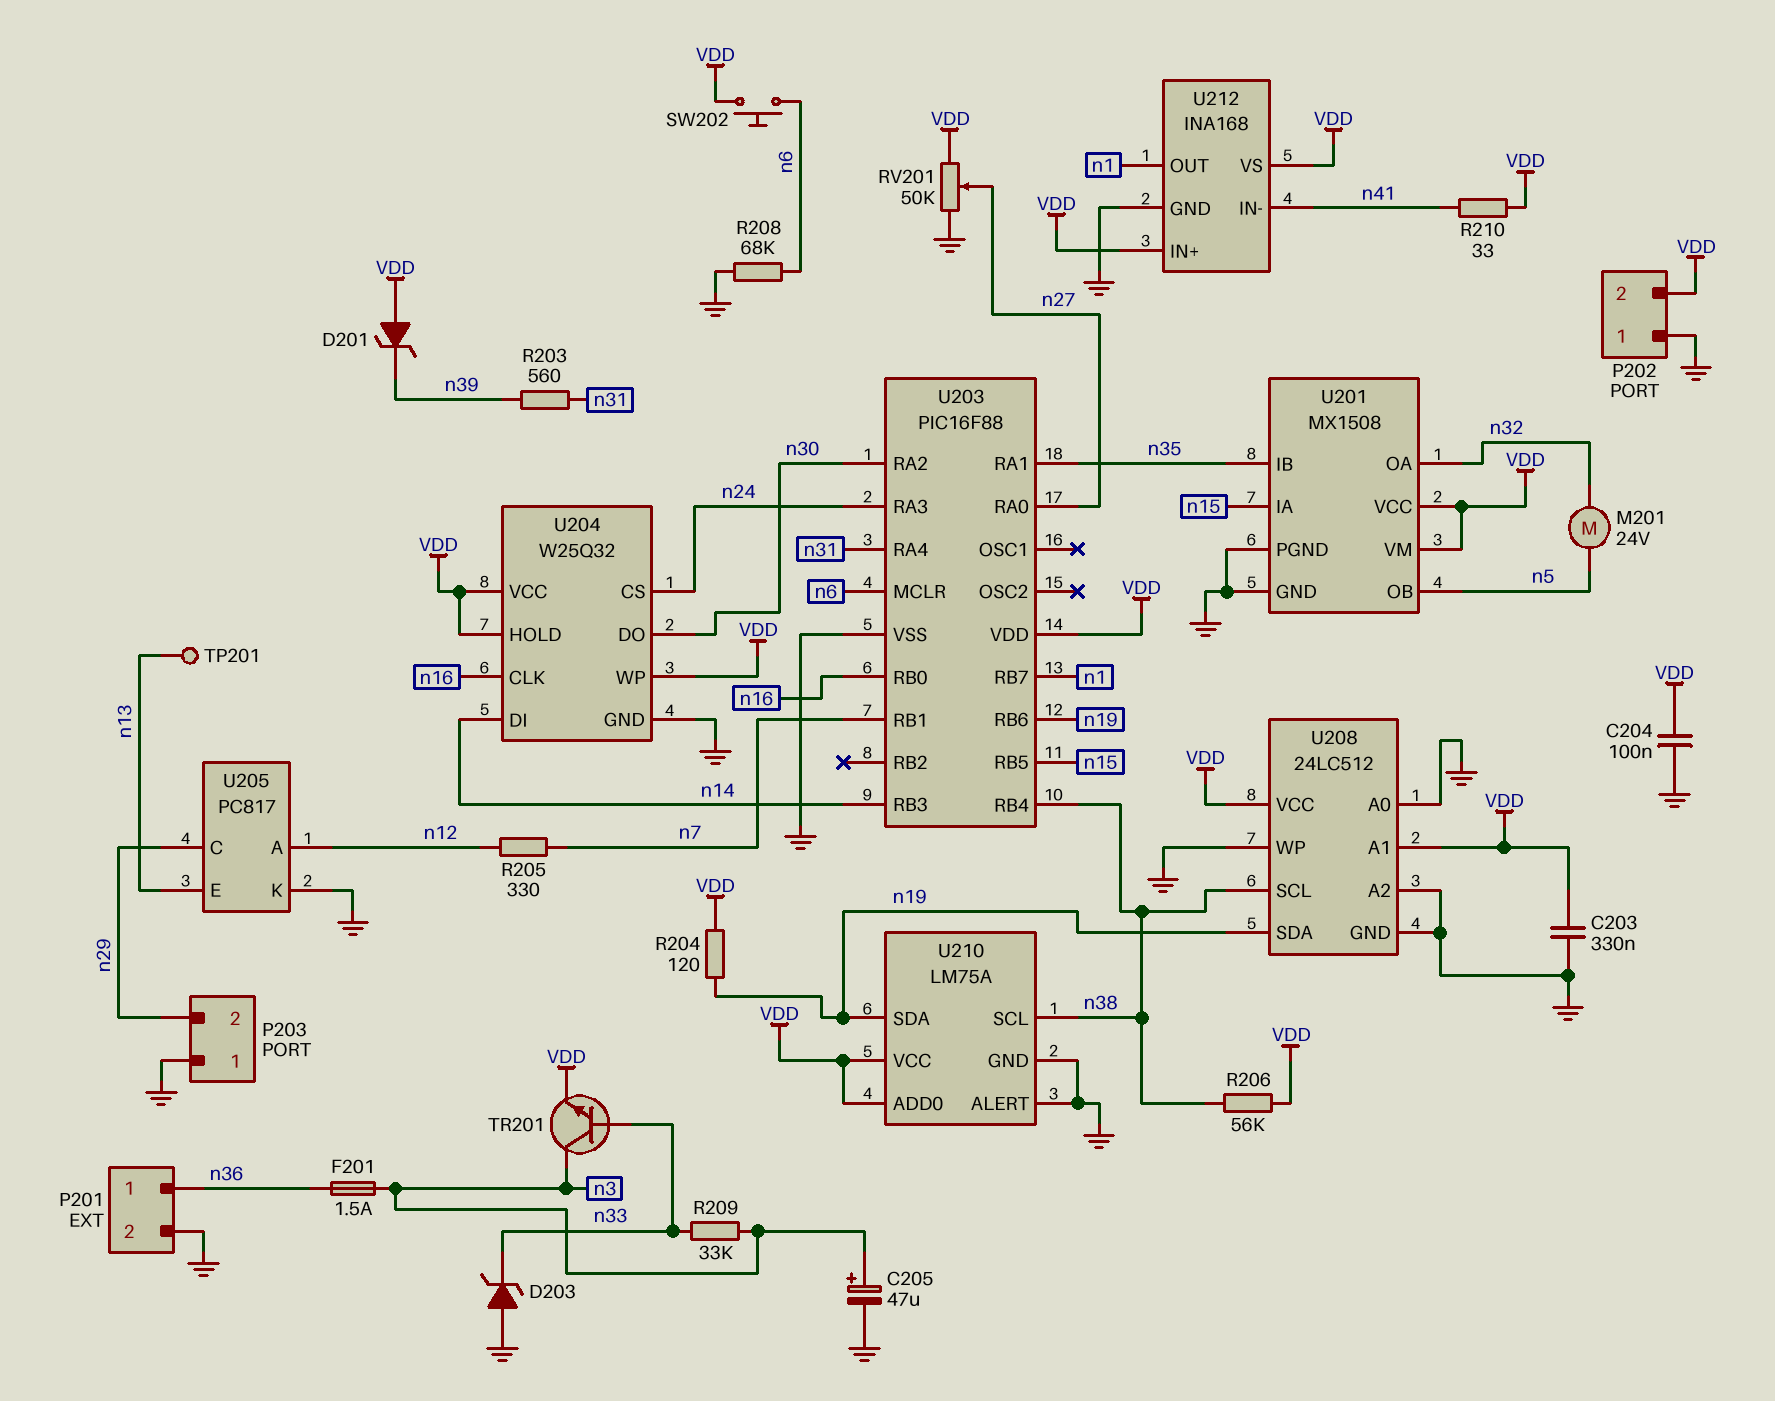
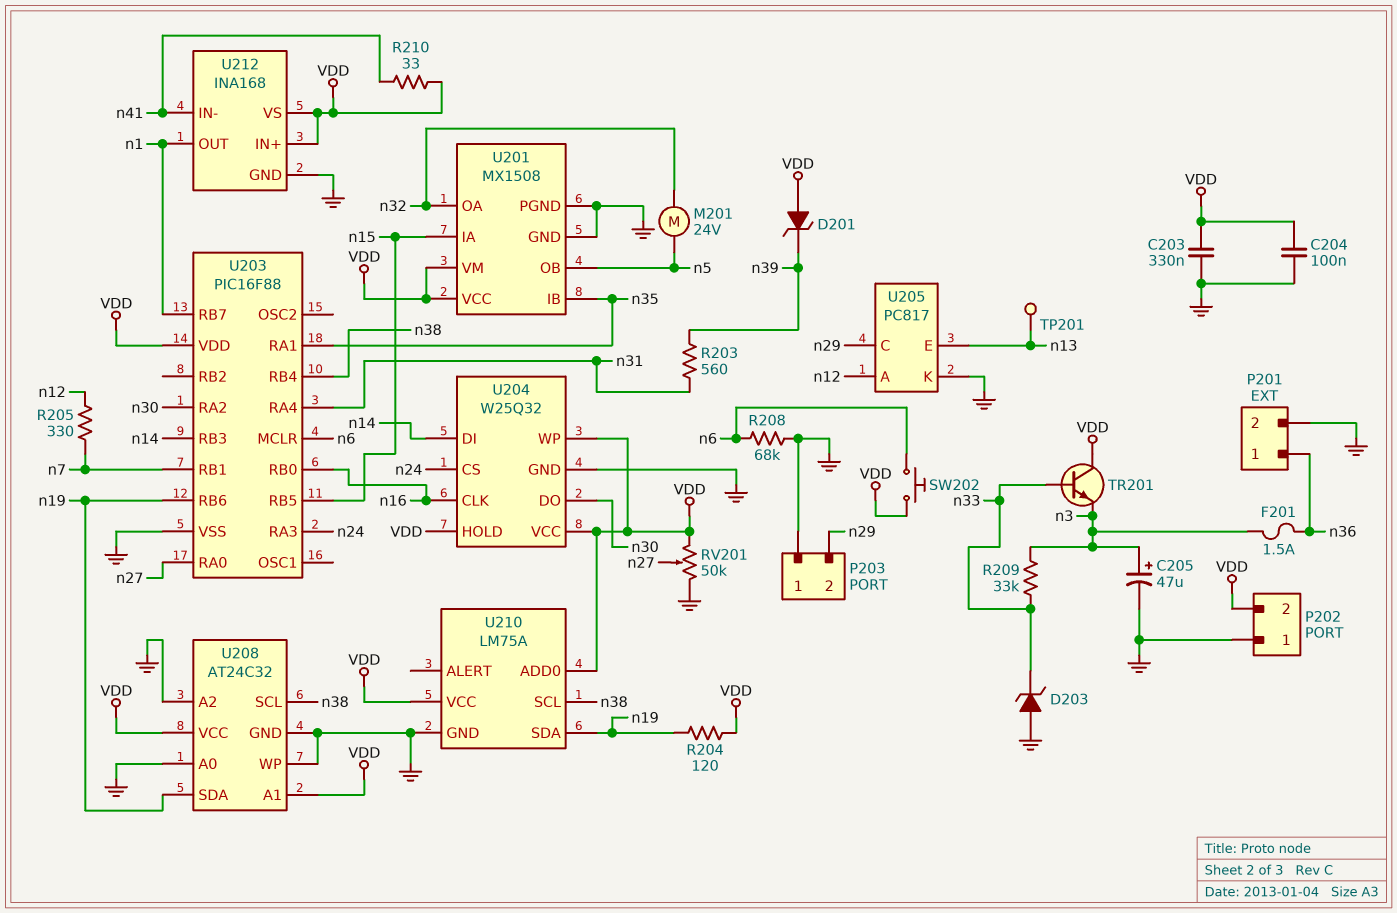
R206: 56k (VDD, n38) -> none
TR201: NPN (B n33, C n3, E VDD) -> NPN (B n33, C VDD, E n3)
U208: 24LC512 -> AT24C32
U210 pin ALERT: GND -> none

